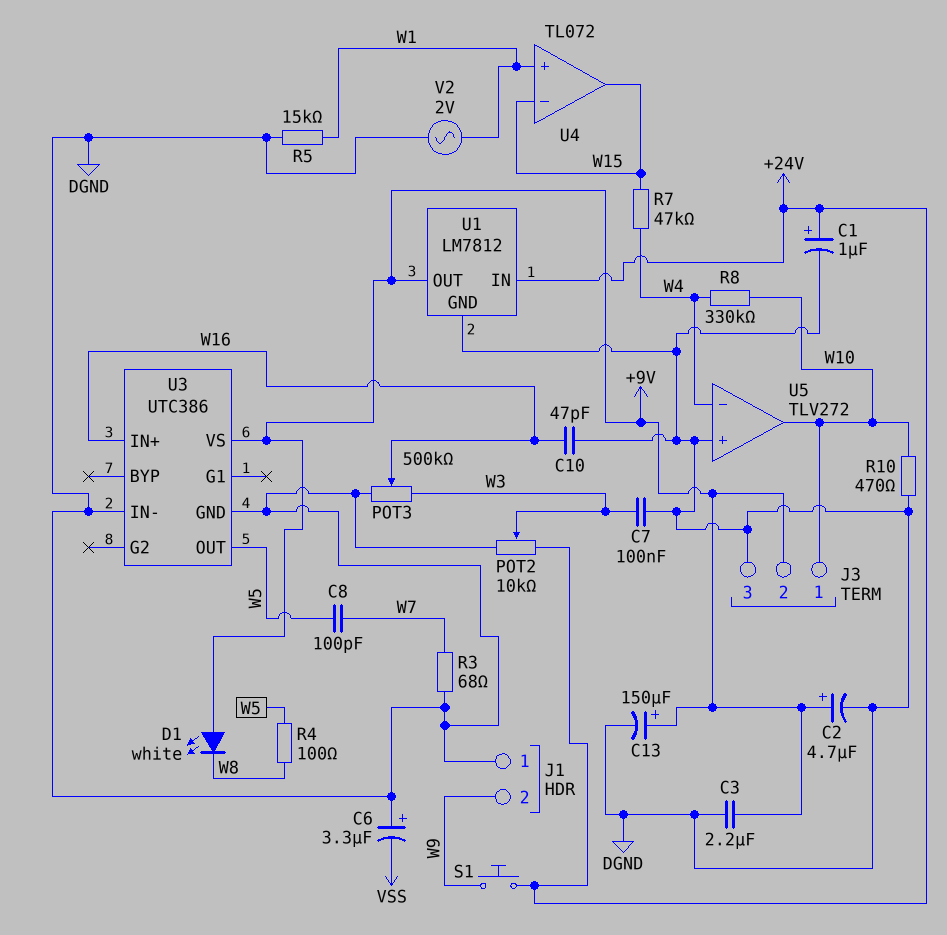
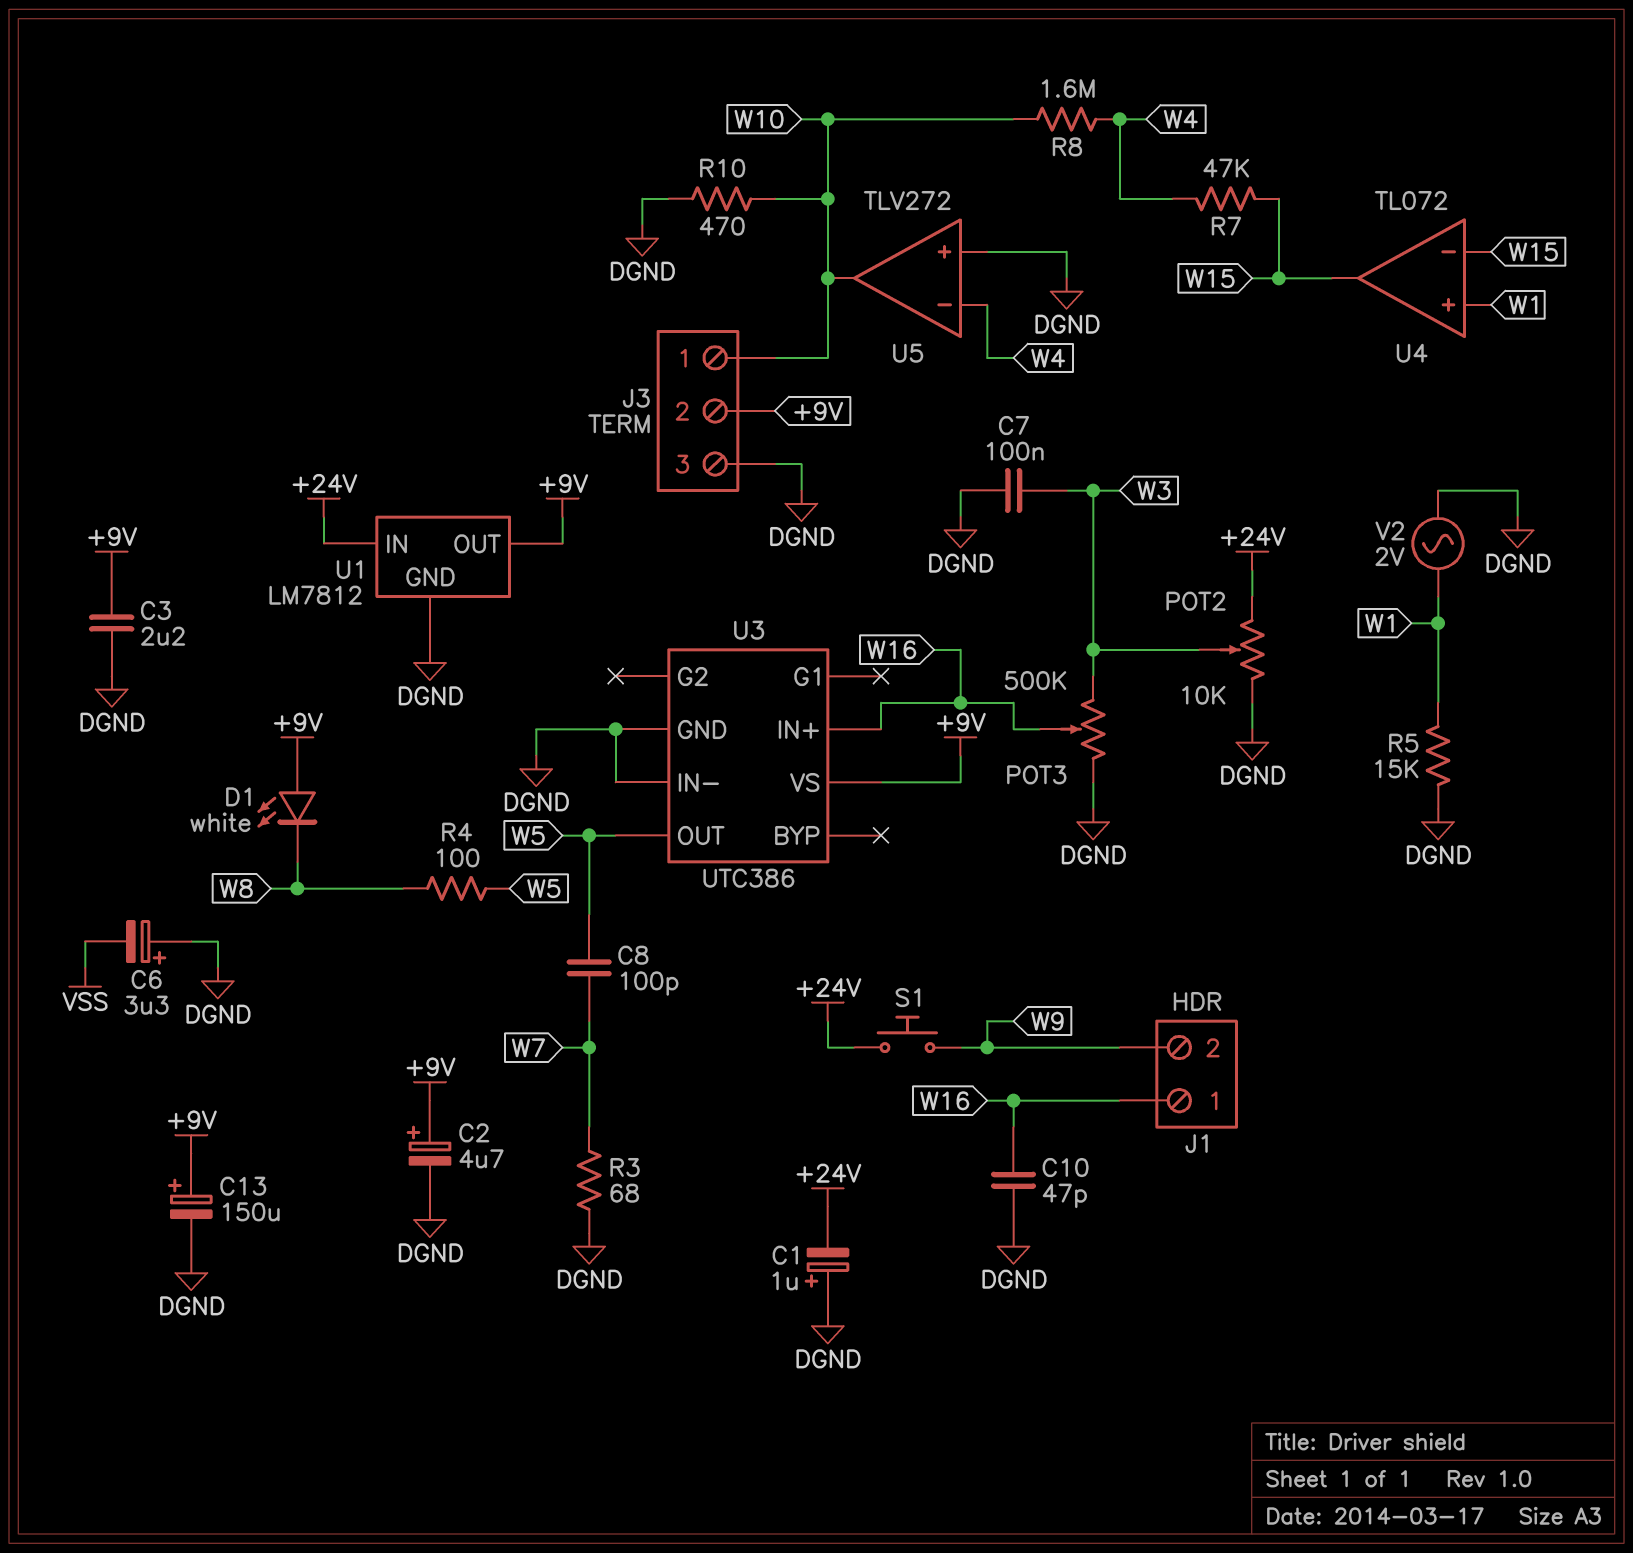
C1: 1uF (plus +24V, minus DGND) -> 1uF (plus DGND, minus +24V)
J1 pin 1: DGND -> W16
R8: 330k (W4, W10) -> 1.6M (W4, W10)

